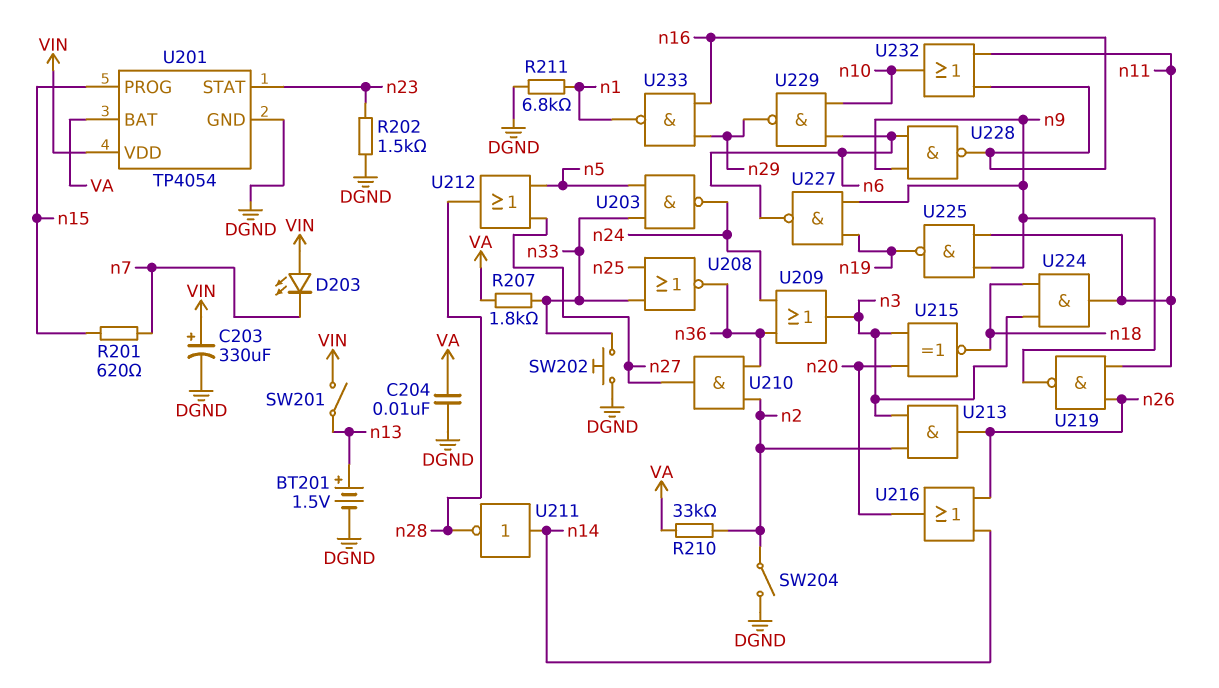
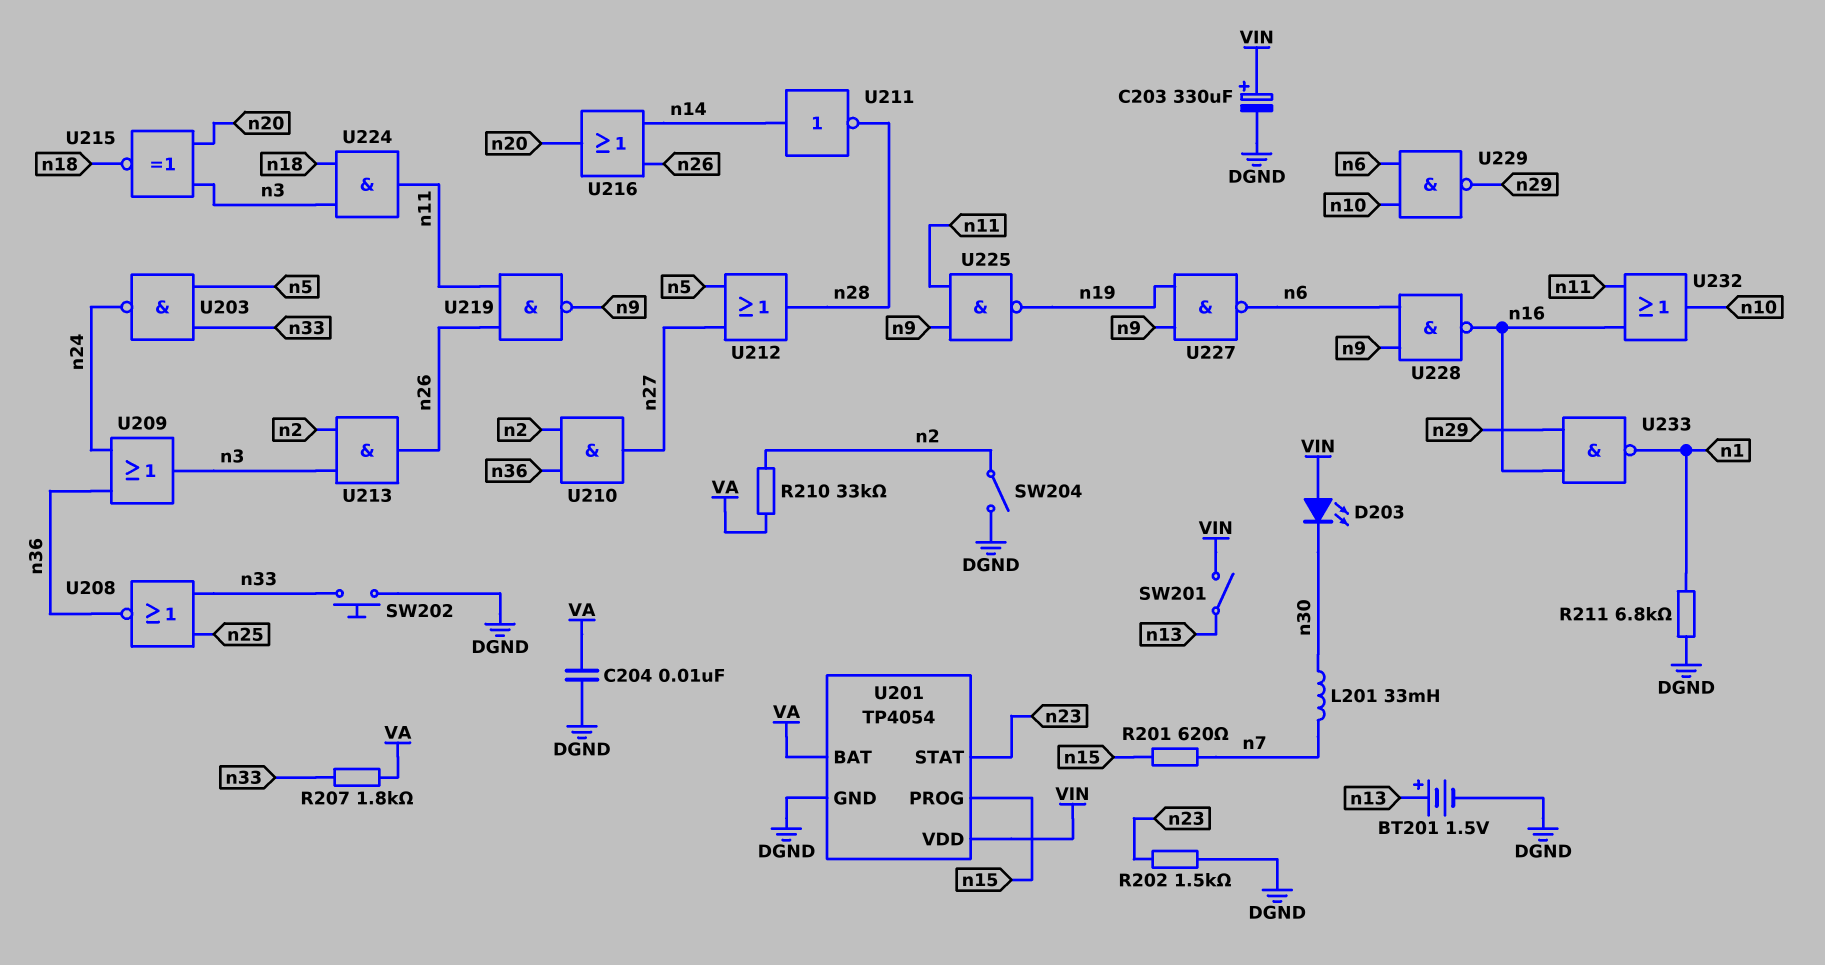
D203: LED (A VIN, K n7) -> LED (A VIN, K n30)
L201: none -> 33mH (n7, n30)

